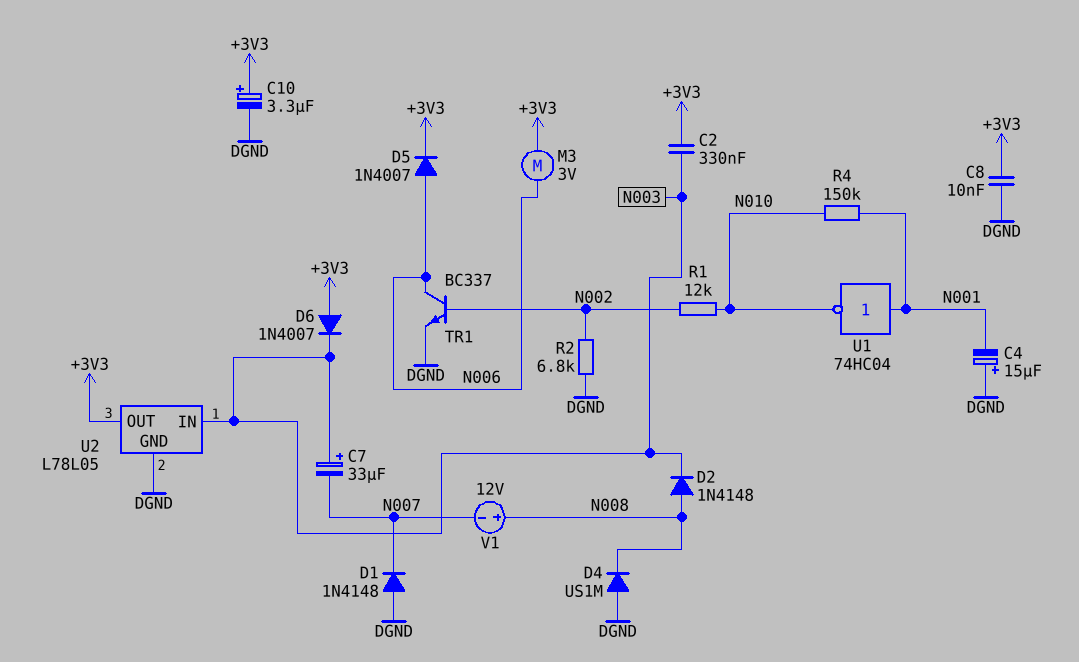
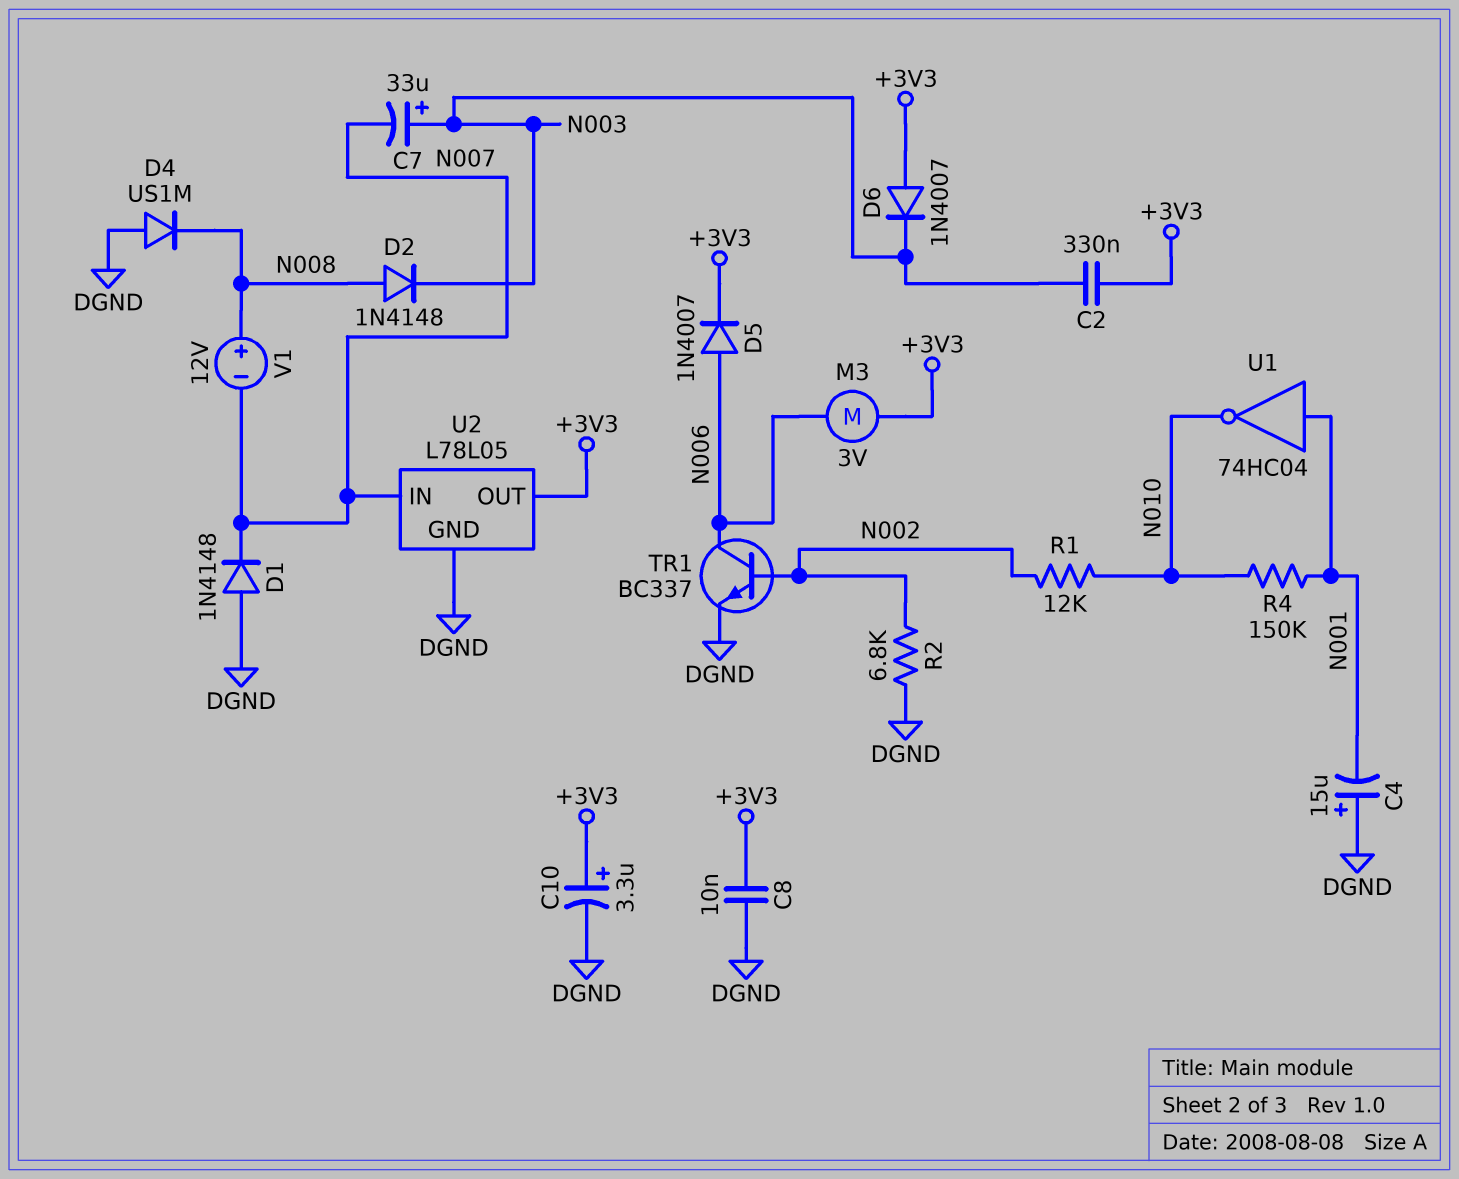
U2 pin IN: N003 -> N007

